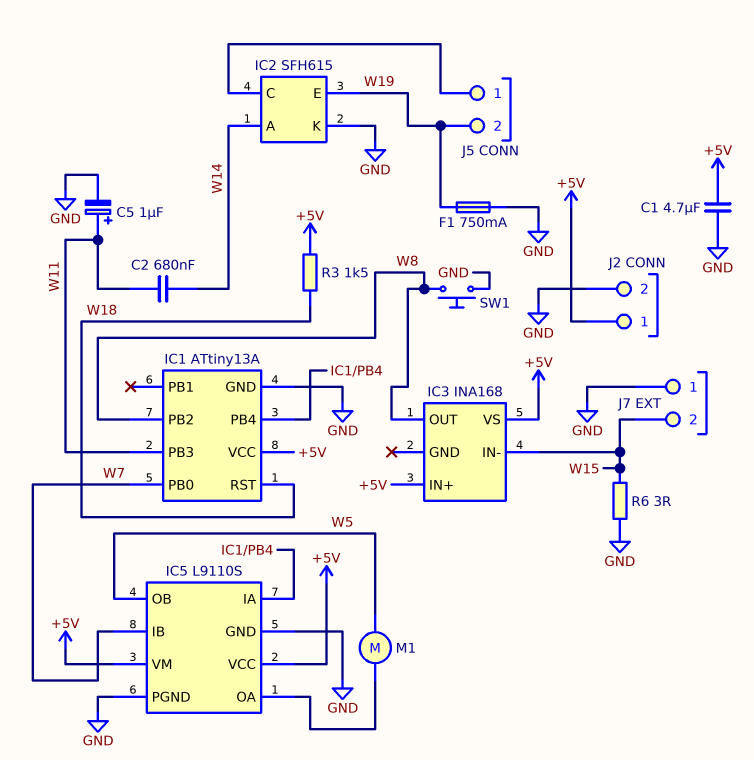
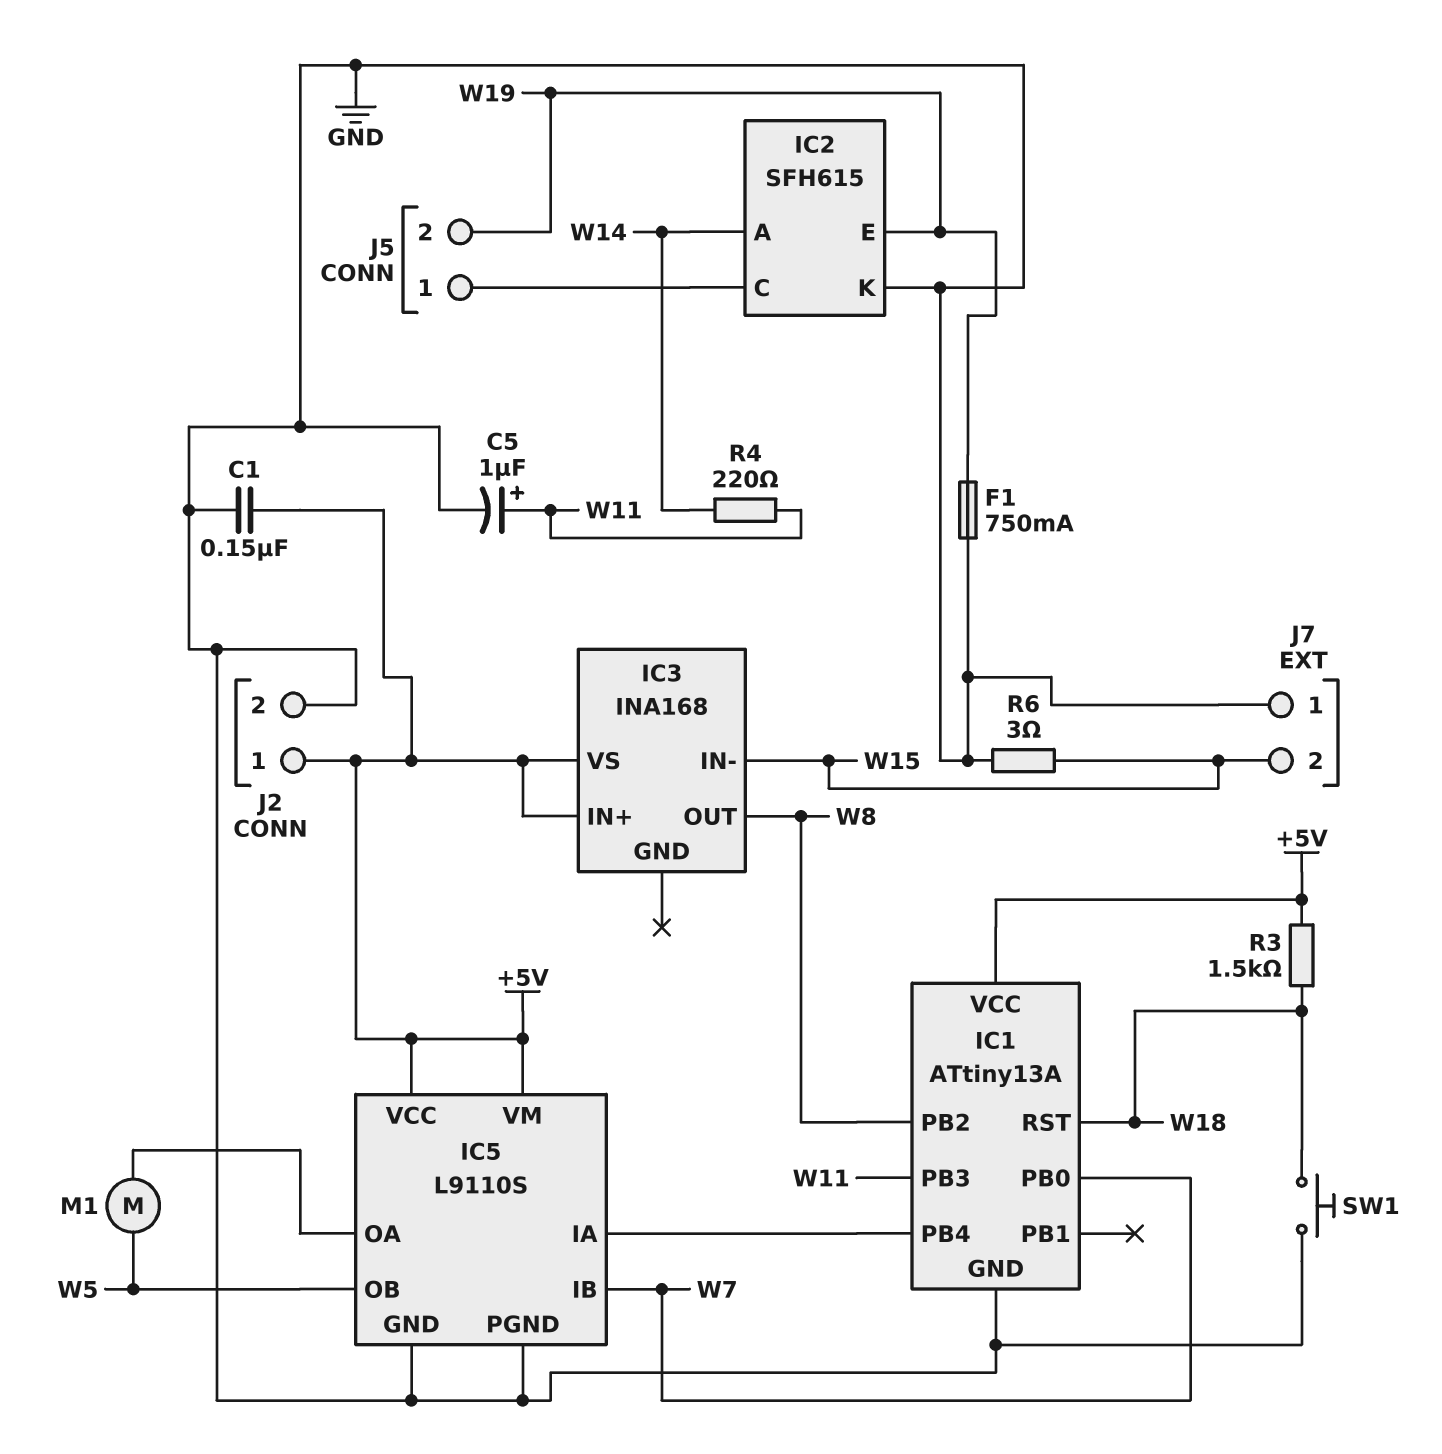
C1: 4.7uF (+5V, GND) -> 150nF (+5V, GND)
C2: 680nF (W11, W14) -> none
R4: none -> 220 (W11, W14)
SW1: button (GND, W8) -> button (GND, W18)

